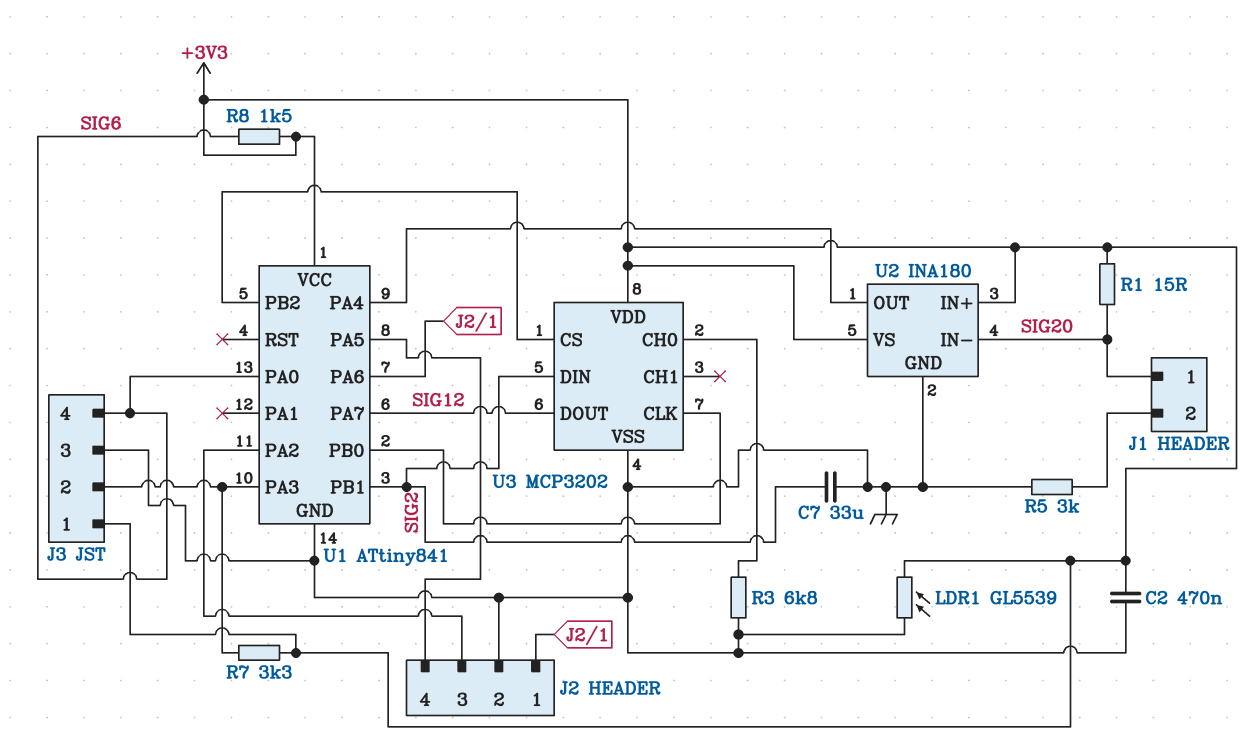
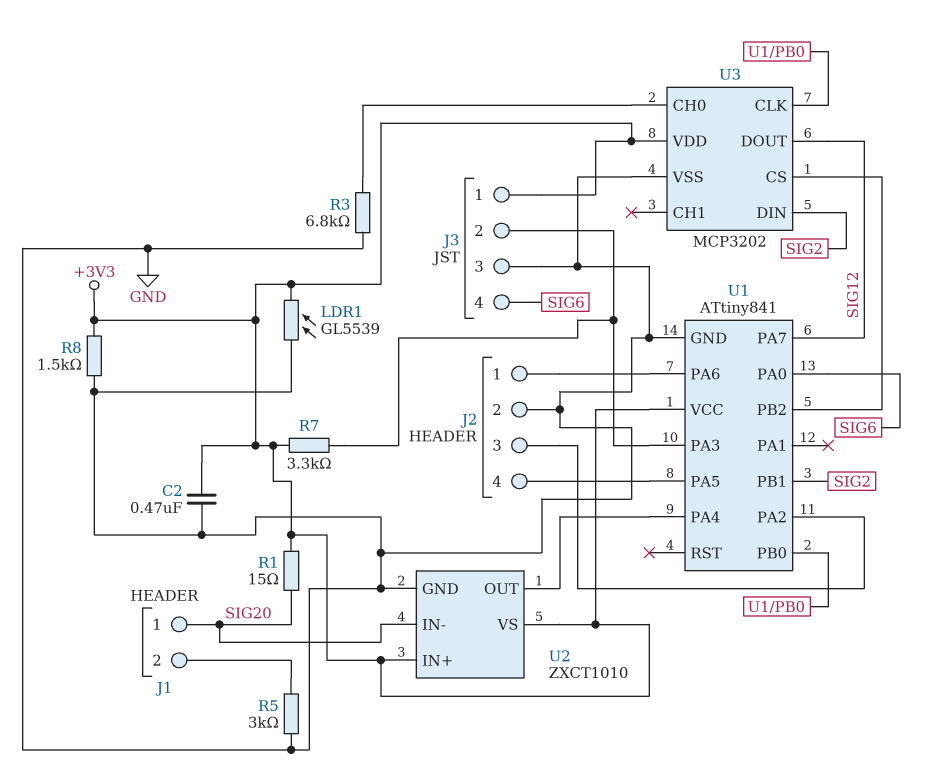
C7: 33uF (GND, SIG2) -> none
R8: 1.5k (+3V3, SIG6) -> 1.5k (+3V3, GND)
U2: INA180 -> ZXCT1010

